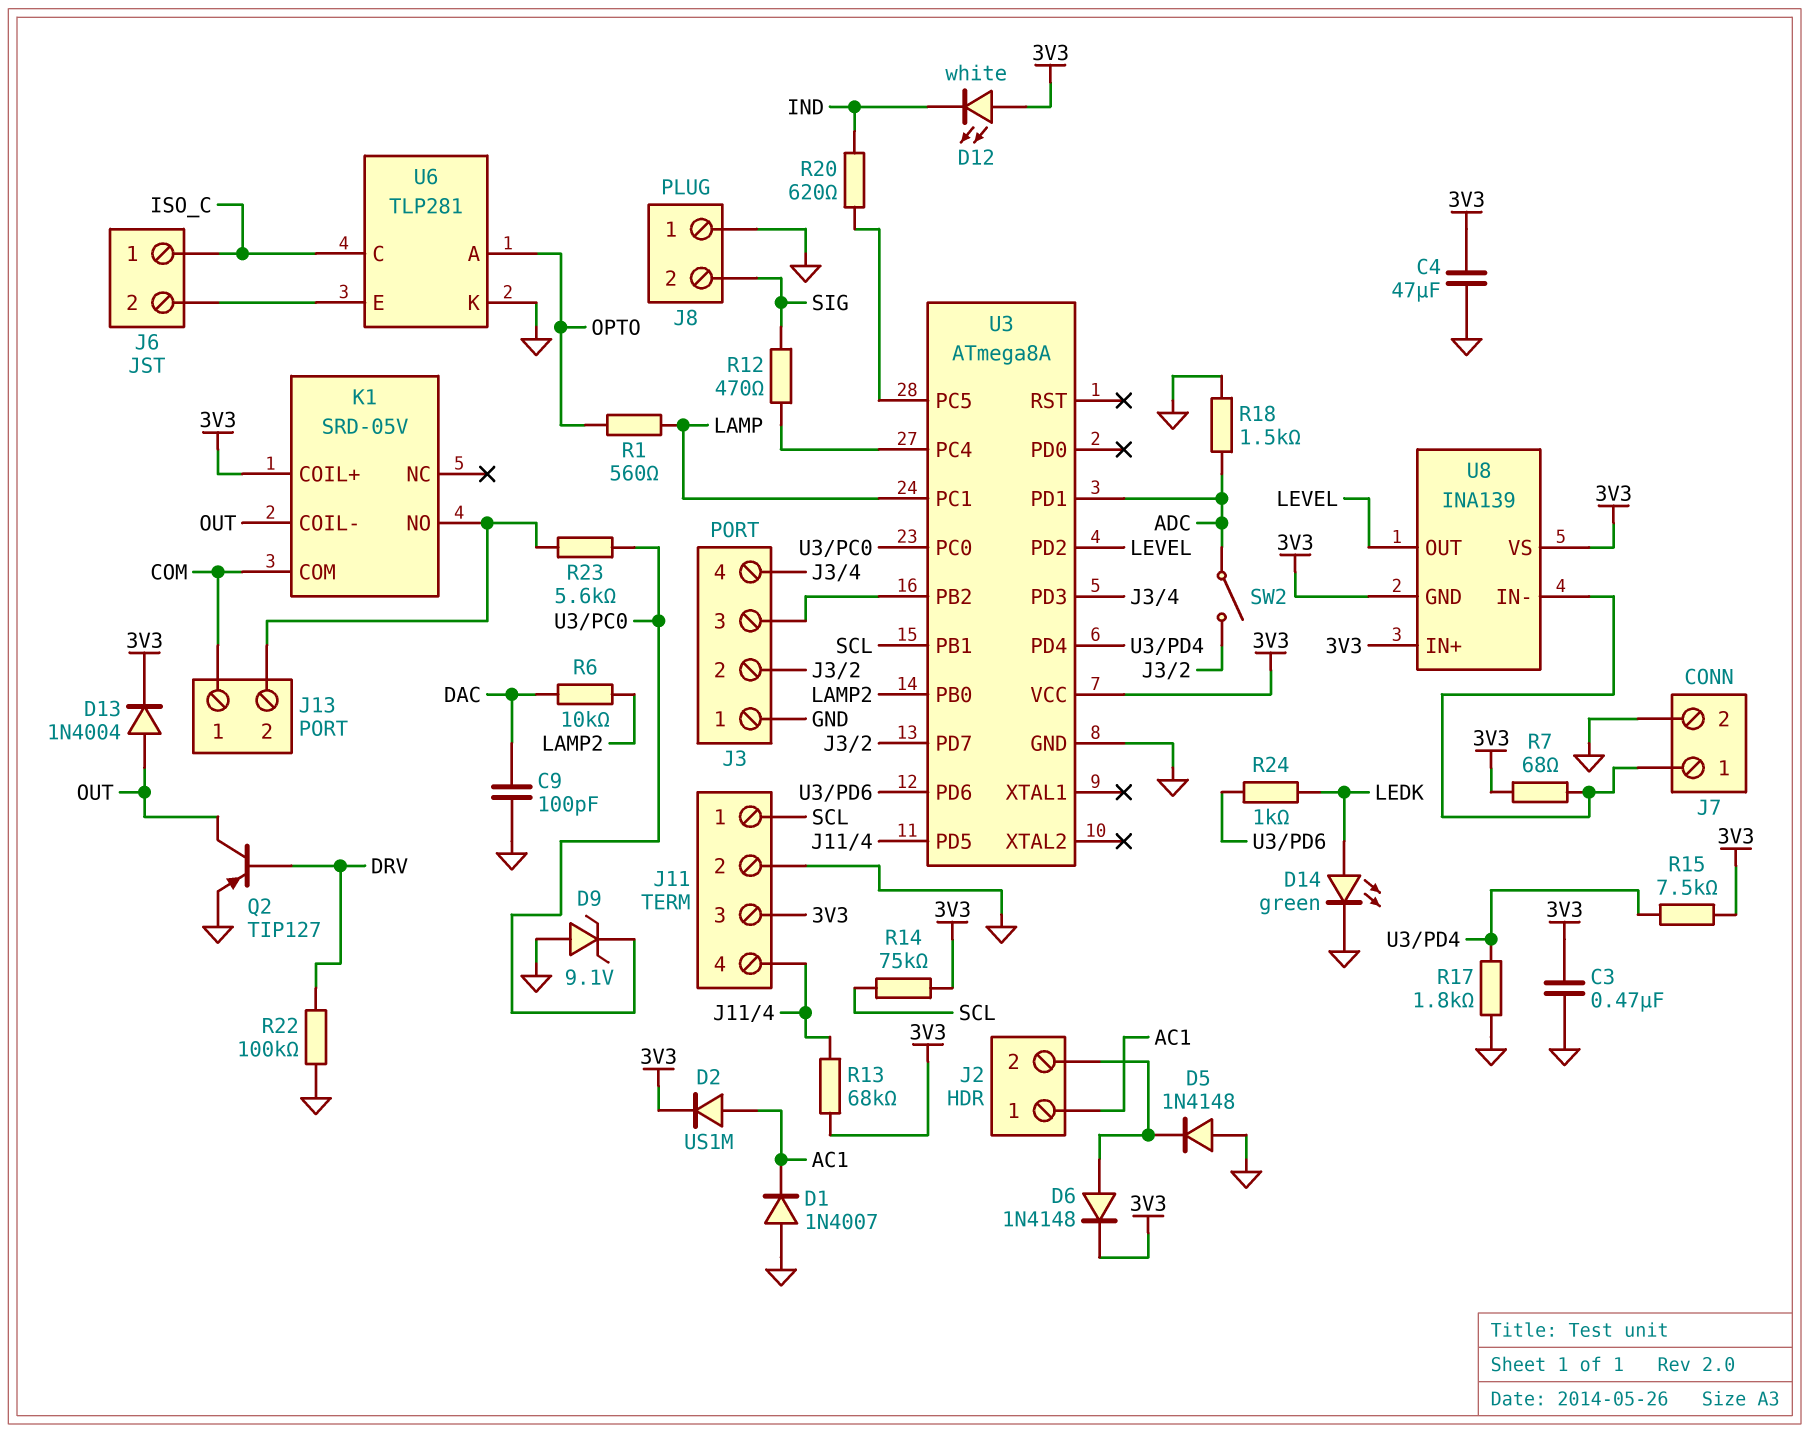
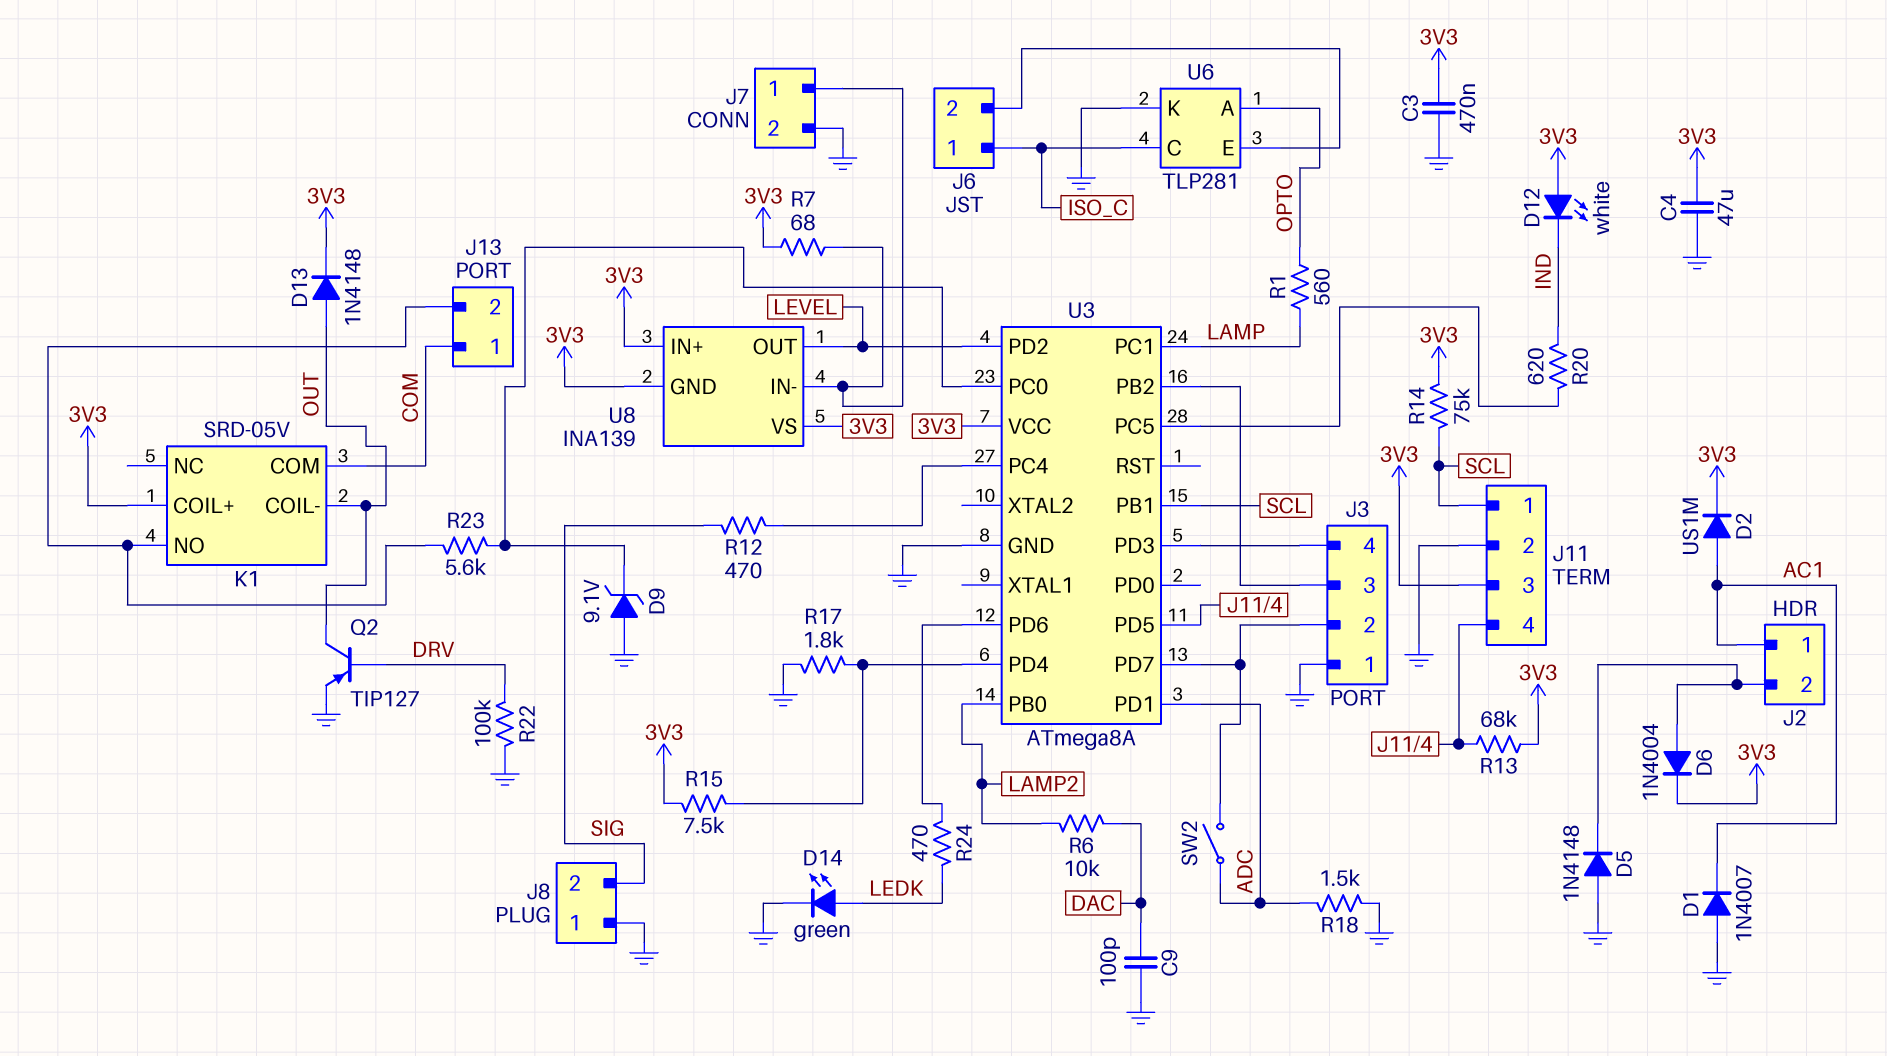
D6: diode 1N4148 (A J2/2, K 3V3) -> diode 1N4004 (A J2/2, K 3V3)
D13: diode 1N4004 (A OUT, K 3V3) -> diode 1N4148 (A OUT, K 3V3)
R24: 1k (LEDK, U3/PD6) -> 470 (LEDK, U3/PD6)

